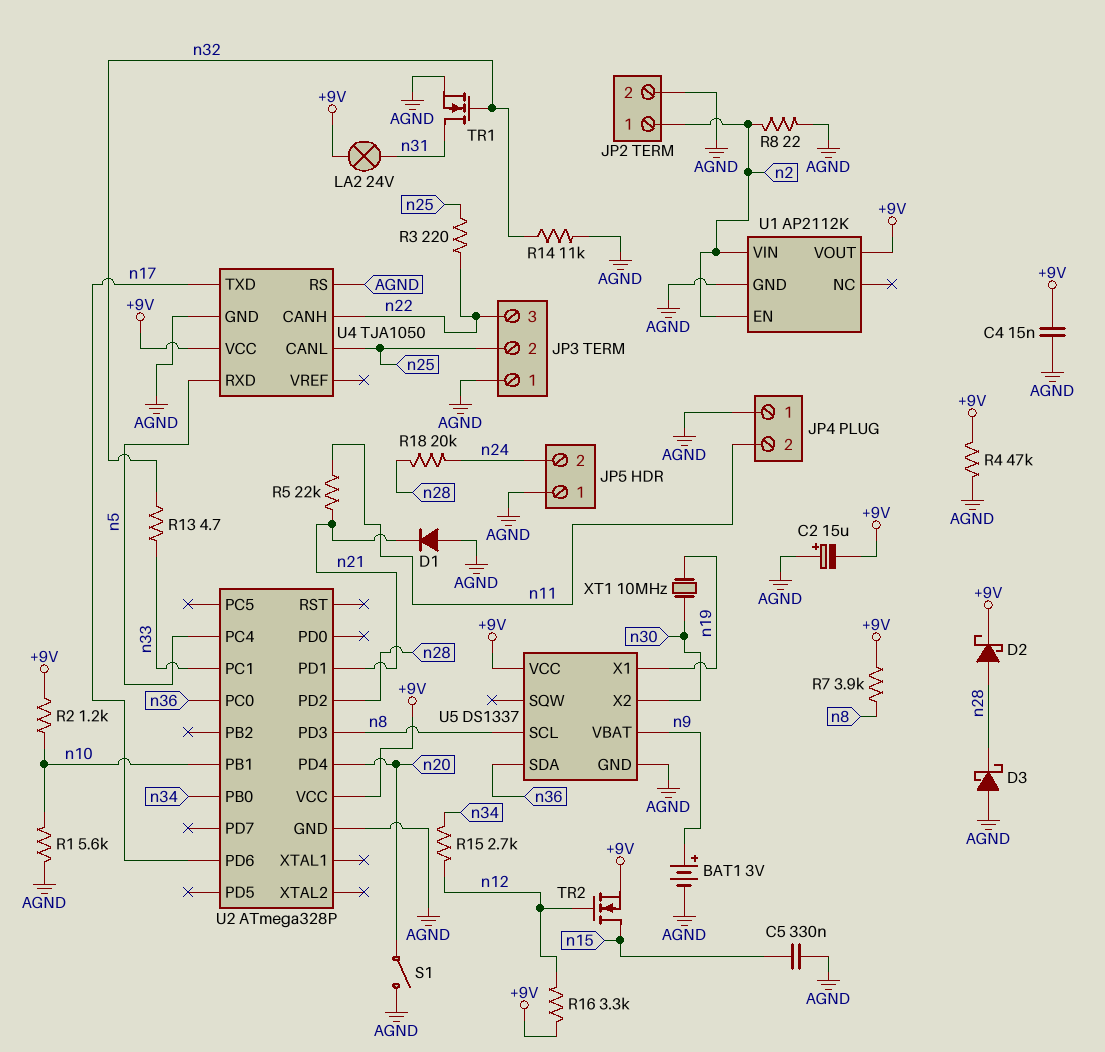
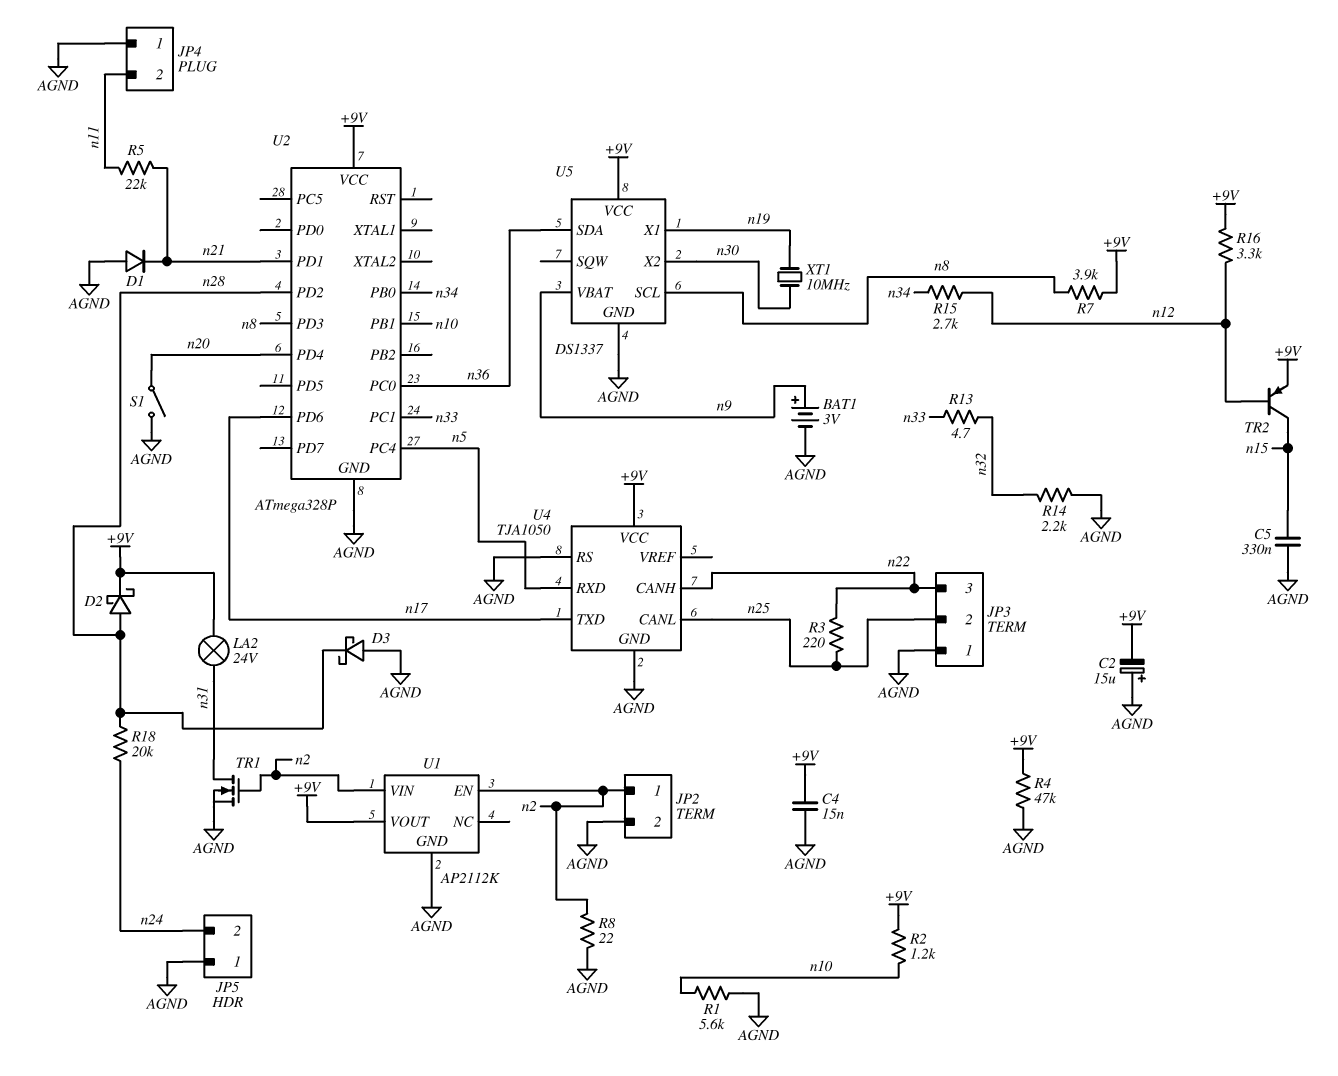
R14: 11k (AGND, n32) -> 2.2k (AGND, n32)
TR1: NMOS (G n32, D n31, S AGND) -> NMOS (G n2, D n31, S AGND)
TR2: NMOS (G n12, D n15, S +9V) -> PNP (B n12, C n15, E +9V)

